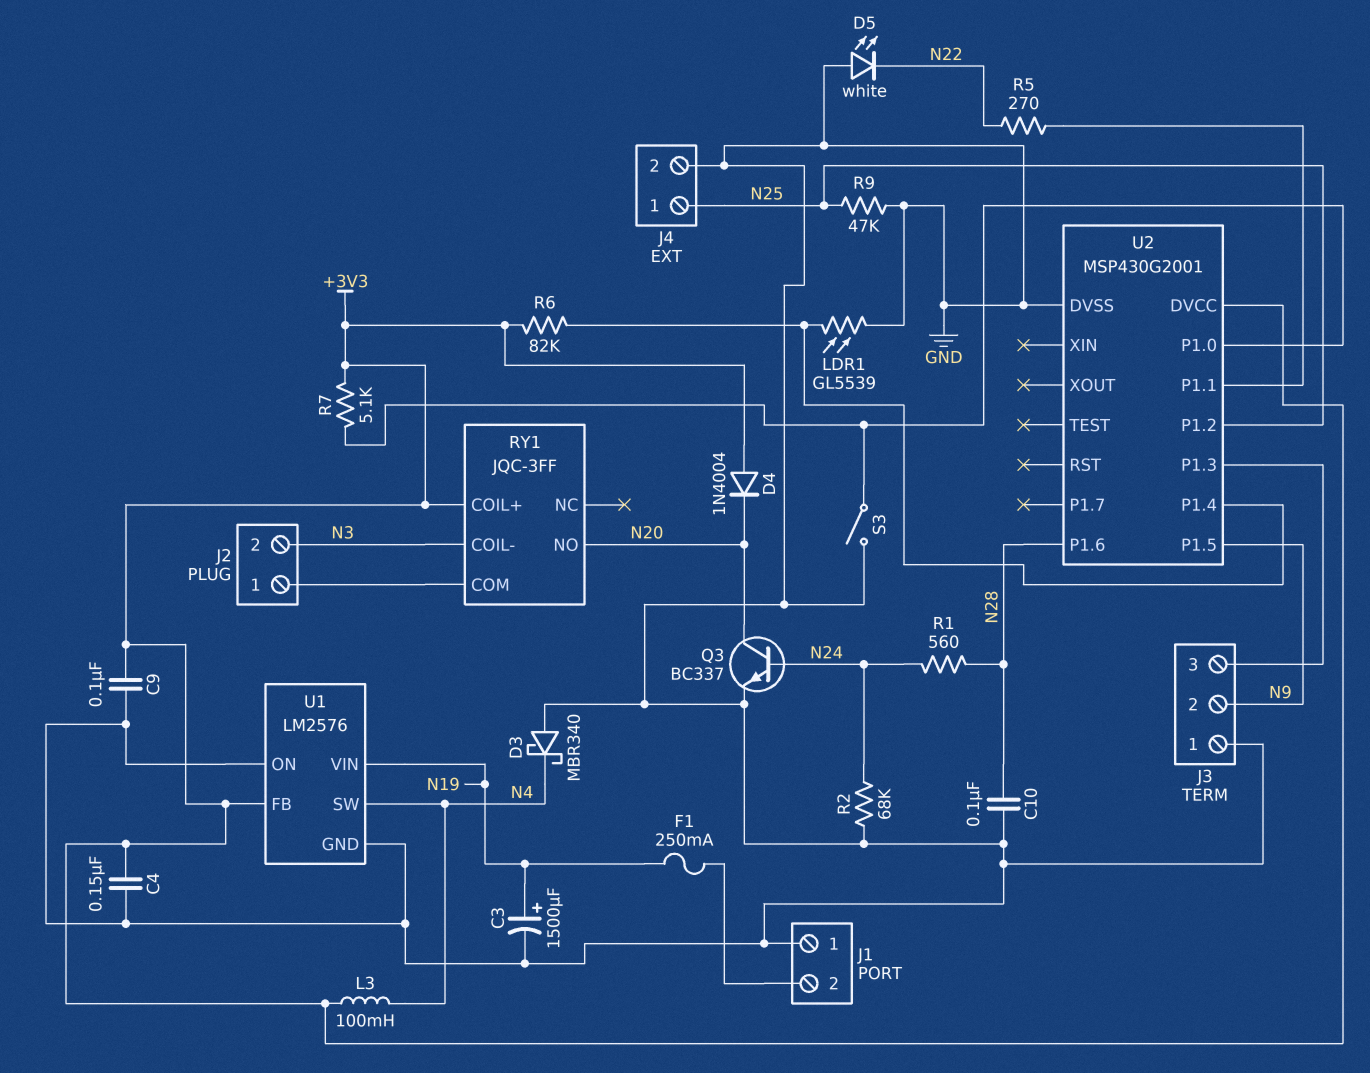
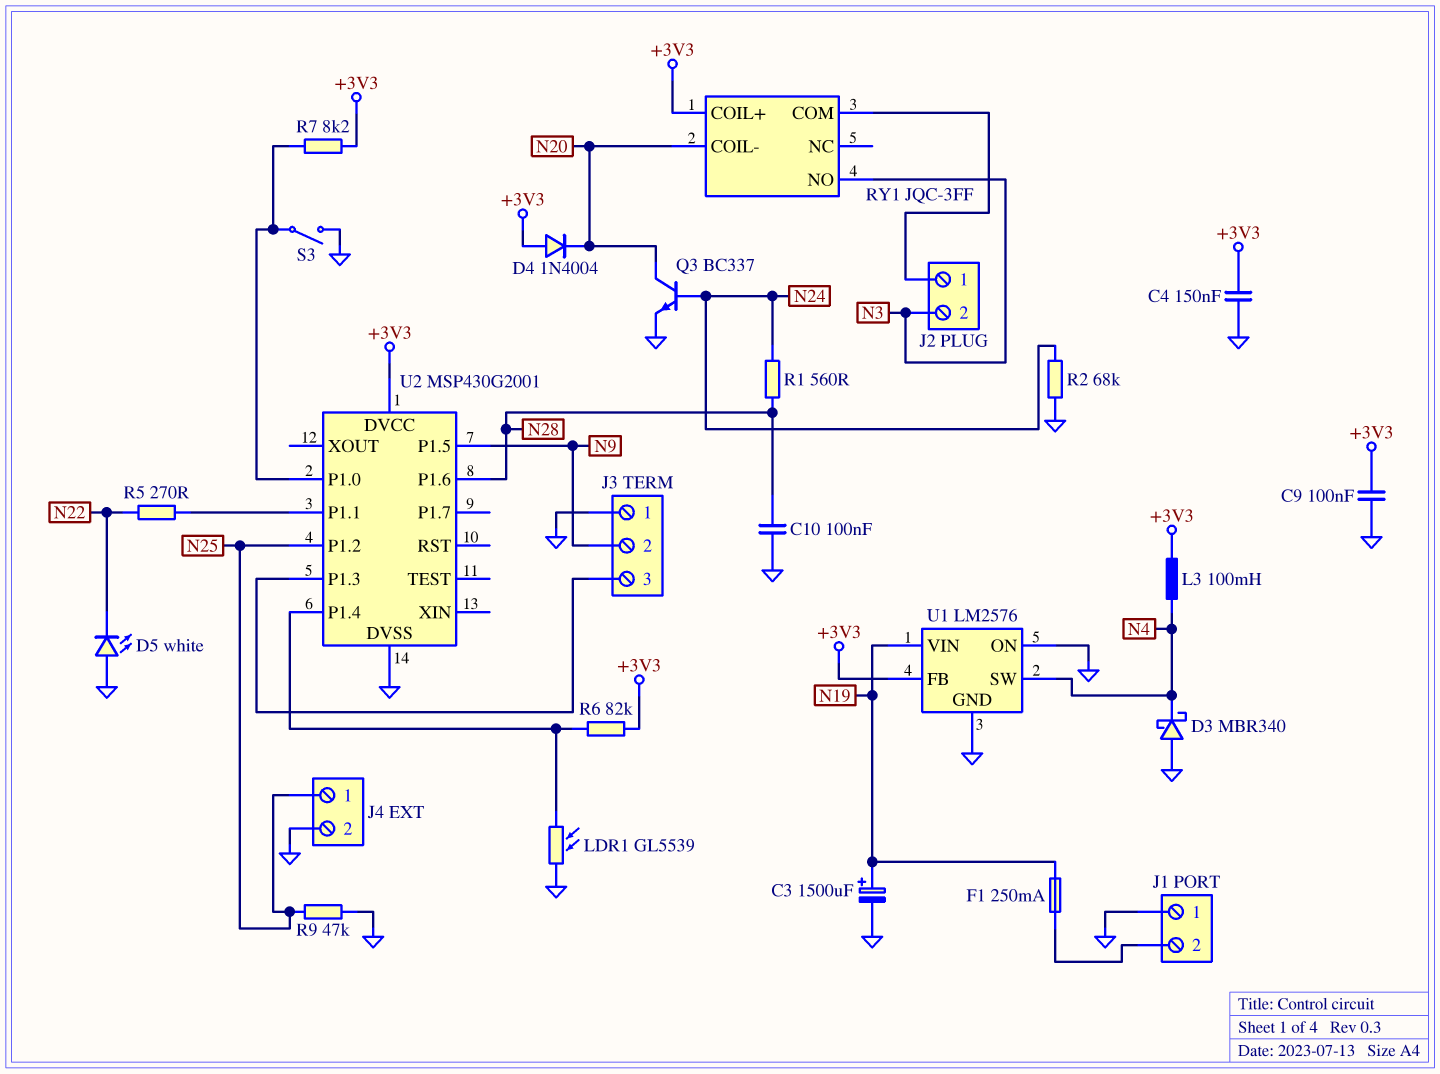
R7: 5.1k (+3V3, U2/P1.0) -> 8.2k (+3V3, U2/P1.0)
RY1 pin COIL-: N3 -> N20
RY1 pin NO: N20 -> N3

